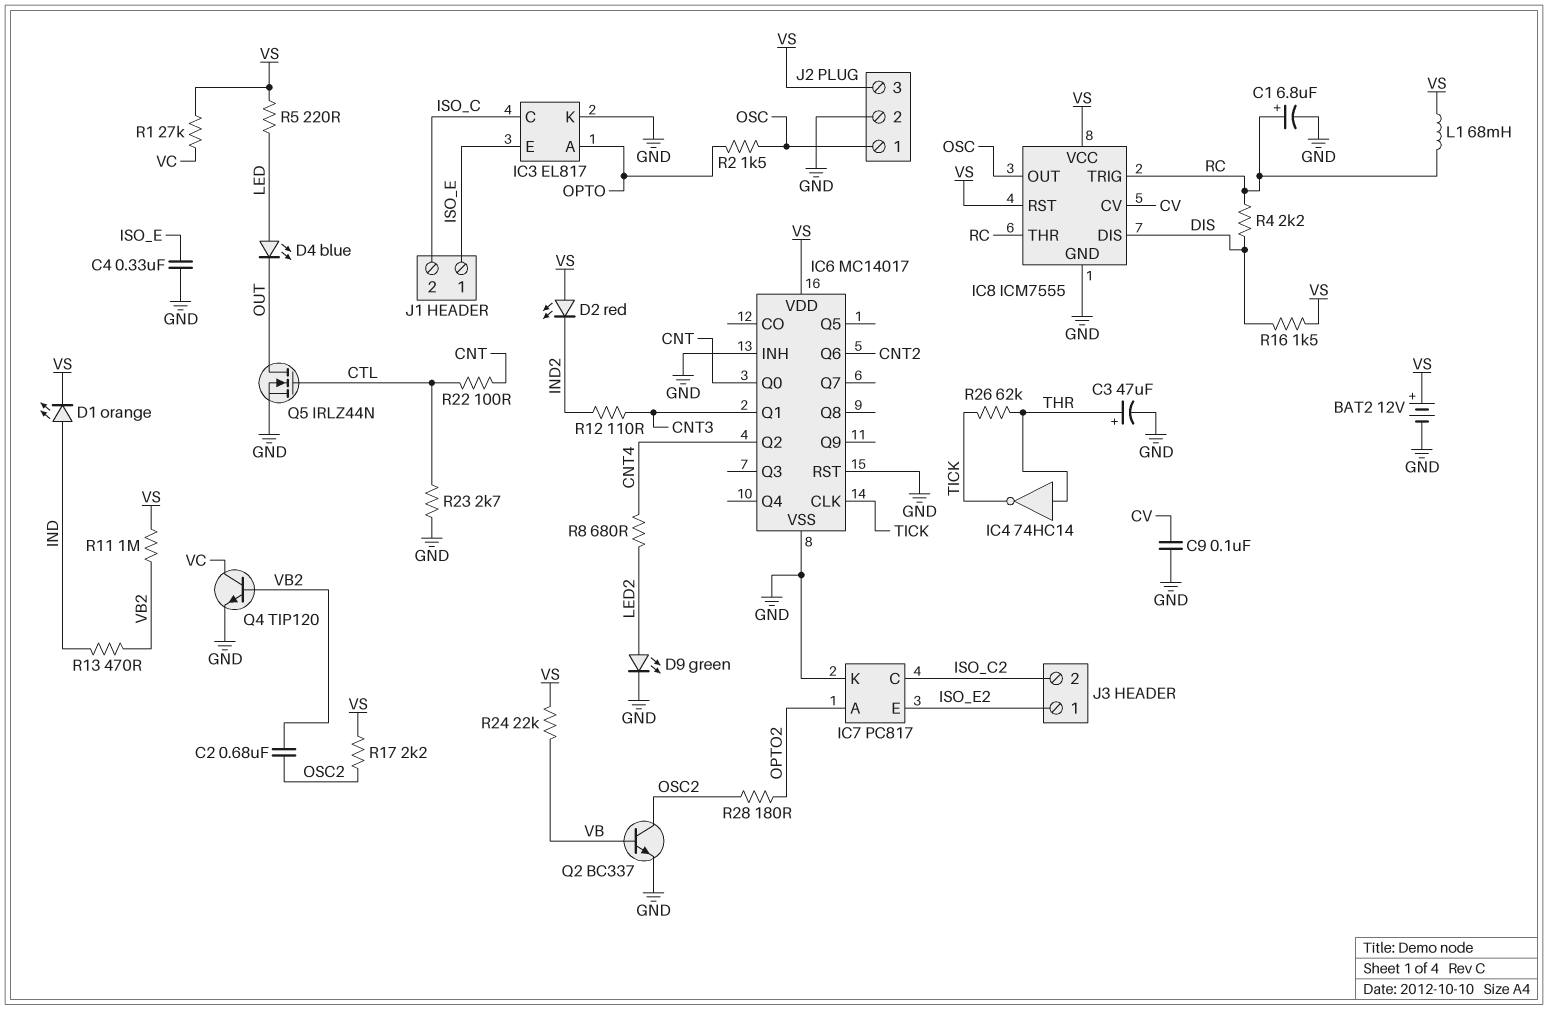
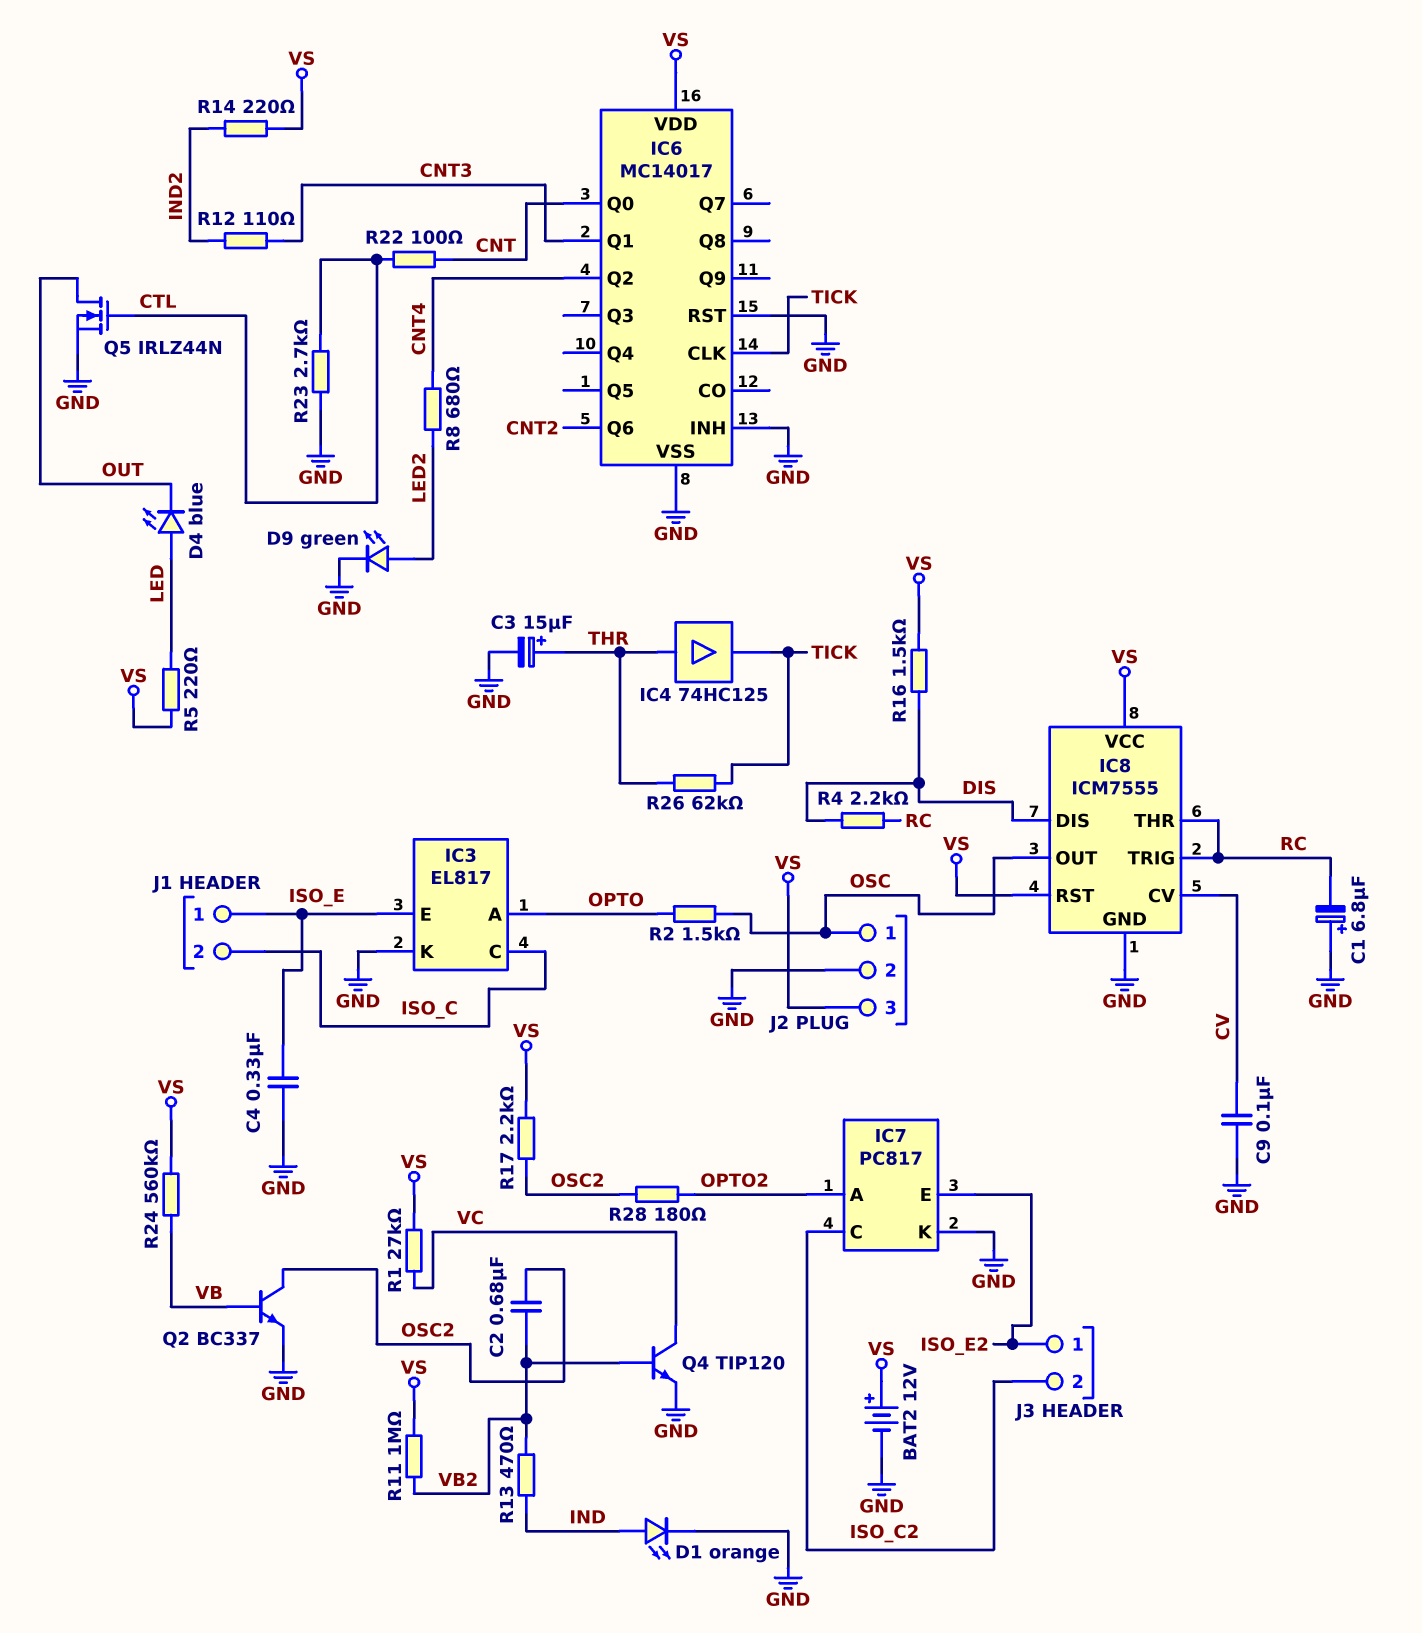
C1: 6.8uF (plus RC, minus GND) -> 6.8uF (plus GND, minus RC)
C3: 47uF (plus THR, minus GND) -> 15uF (plus THR, minus GND)
D1: LED orange (A IND, K VS) -> LED orange (A IND, K GND)
D2: LED red (A VS, K IND2) -> none
IC4: NOT 74HC14 (in THR, out TICK) -> buffer 74HC125 (in THR, out TICK)
L1: 68mH (RC, VS) -> none
R14: none -> 220 (IND2, VS)
R24: 22k (VB, VS) -> 560k (VB, VS)

